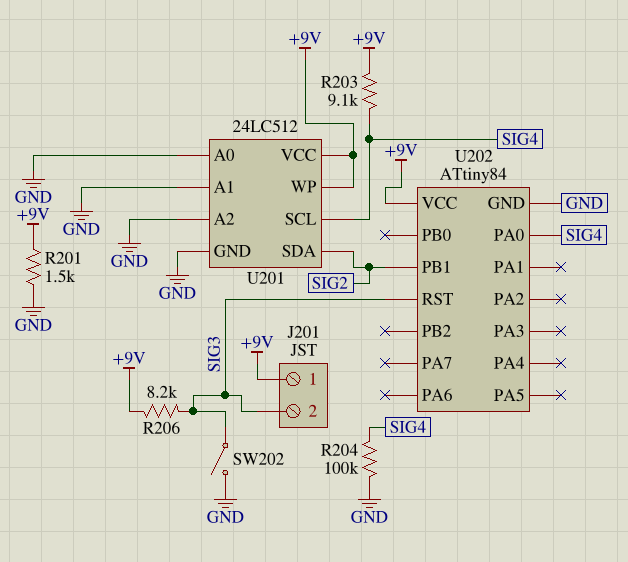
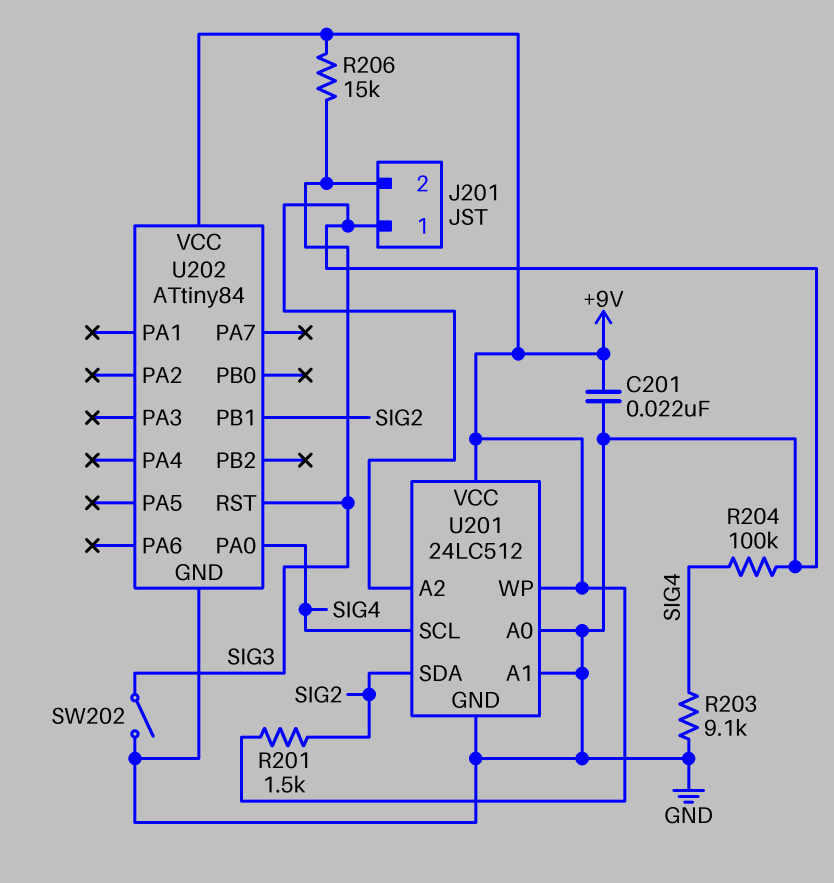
C201: none -> 22nF (+9V, GND)
J201 pin 1: +9V -> GND
R201: 1.5k (+9V, GND) -> 1.5k (+9V, SIG2)
R203: 9.1k (+9V, SIG4) -> 9.1k (GND, SIG4)
R206: 8.2k (+9V, SIG3) -> 15k (+9V, SIG3)

